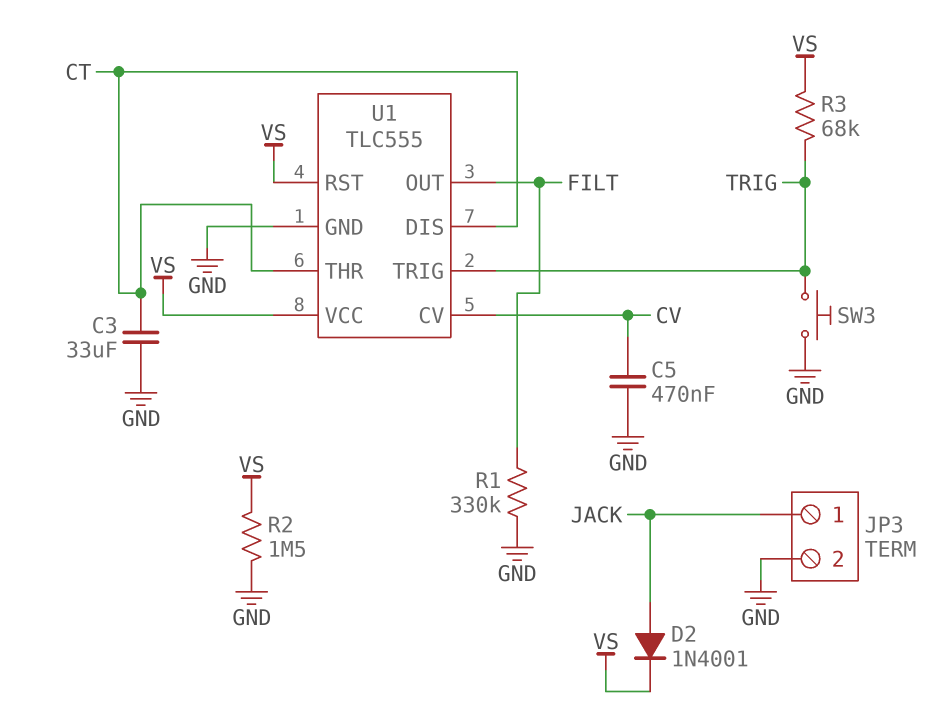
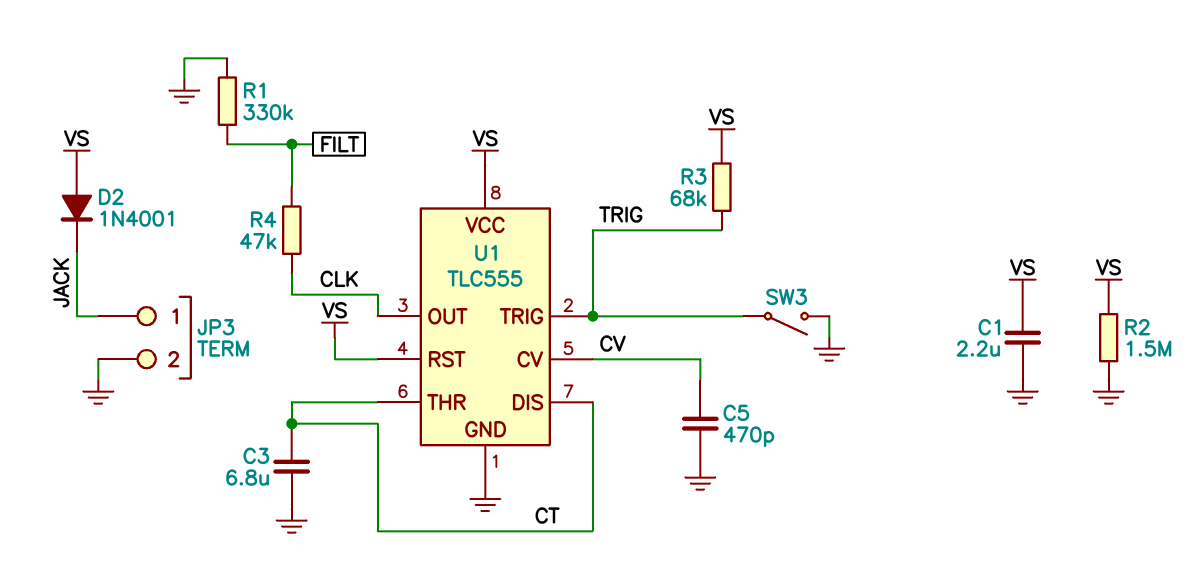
C1: none -> 2.2uF (GND, VS)
C3: 33uF (CT, GND) -> 6.8uF (CT, GND)
C5: 470nF (CV, GND) -> 470pF (CV, GND)
D2: diode 1N4001 (A JACK, K VS) -> diode 1N4001 (A VS, K JACK)
R4: none -> 47k (CLK, FILT)
SW3: button (GND, TRIG) -> switch (GND, TRIG)
U1 pin OUT: FILT -> CLK

